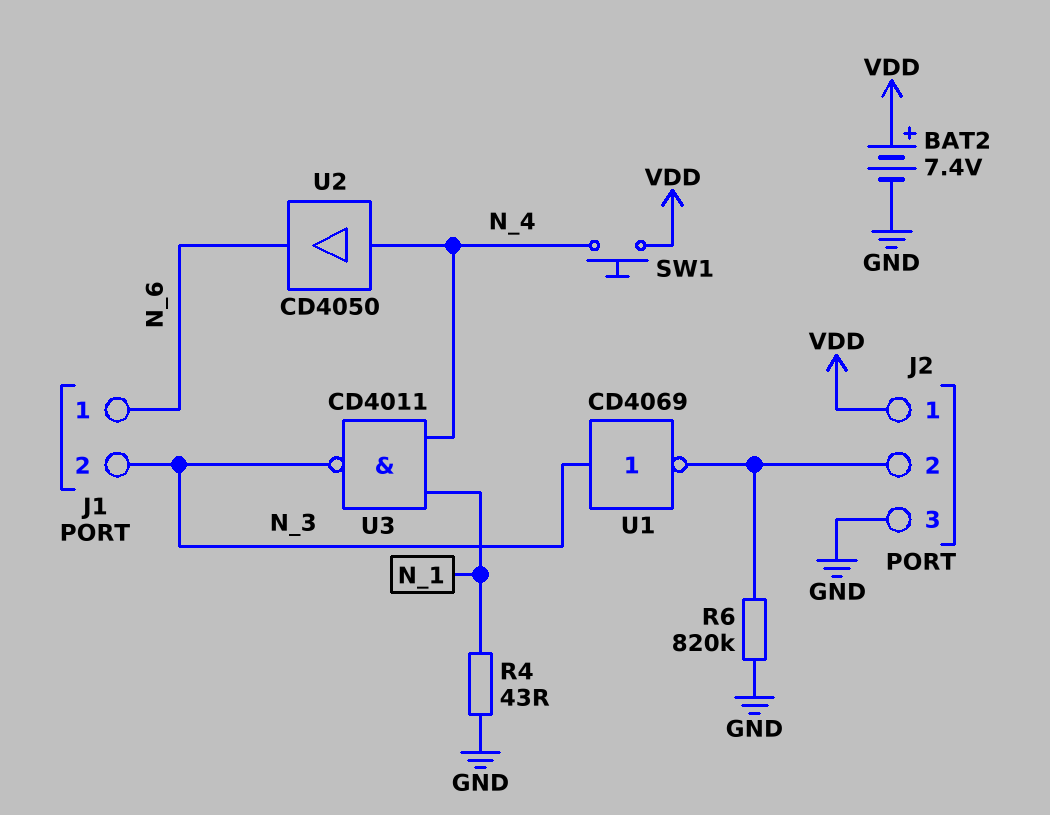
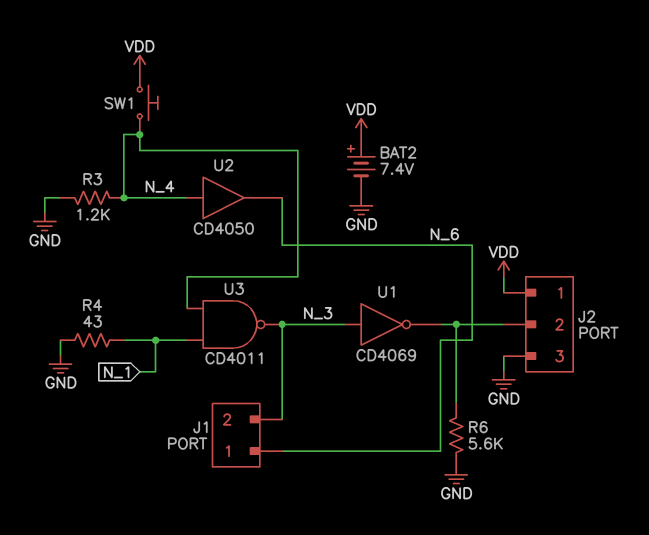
R3: none -> 1.2k (GND, N_4)
R6: 820k (GND, J2/2) -> 5.6k (GND, J2/2)

